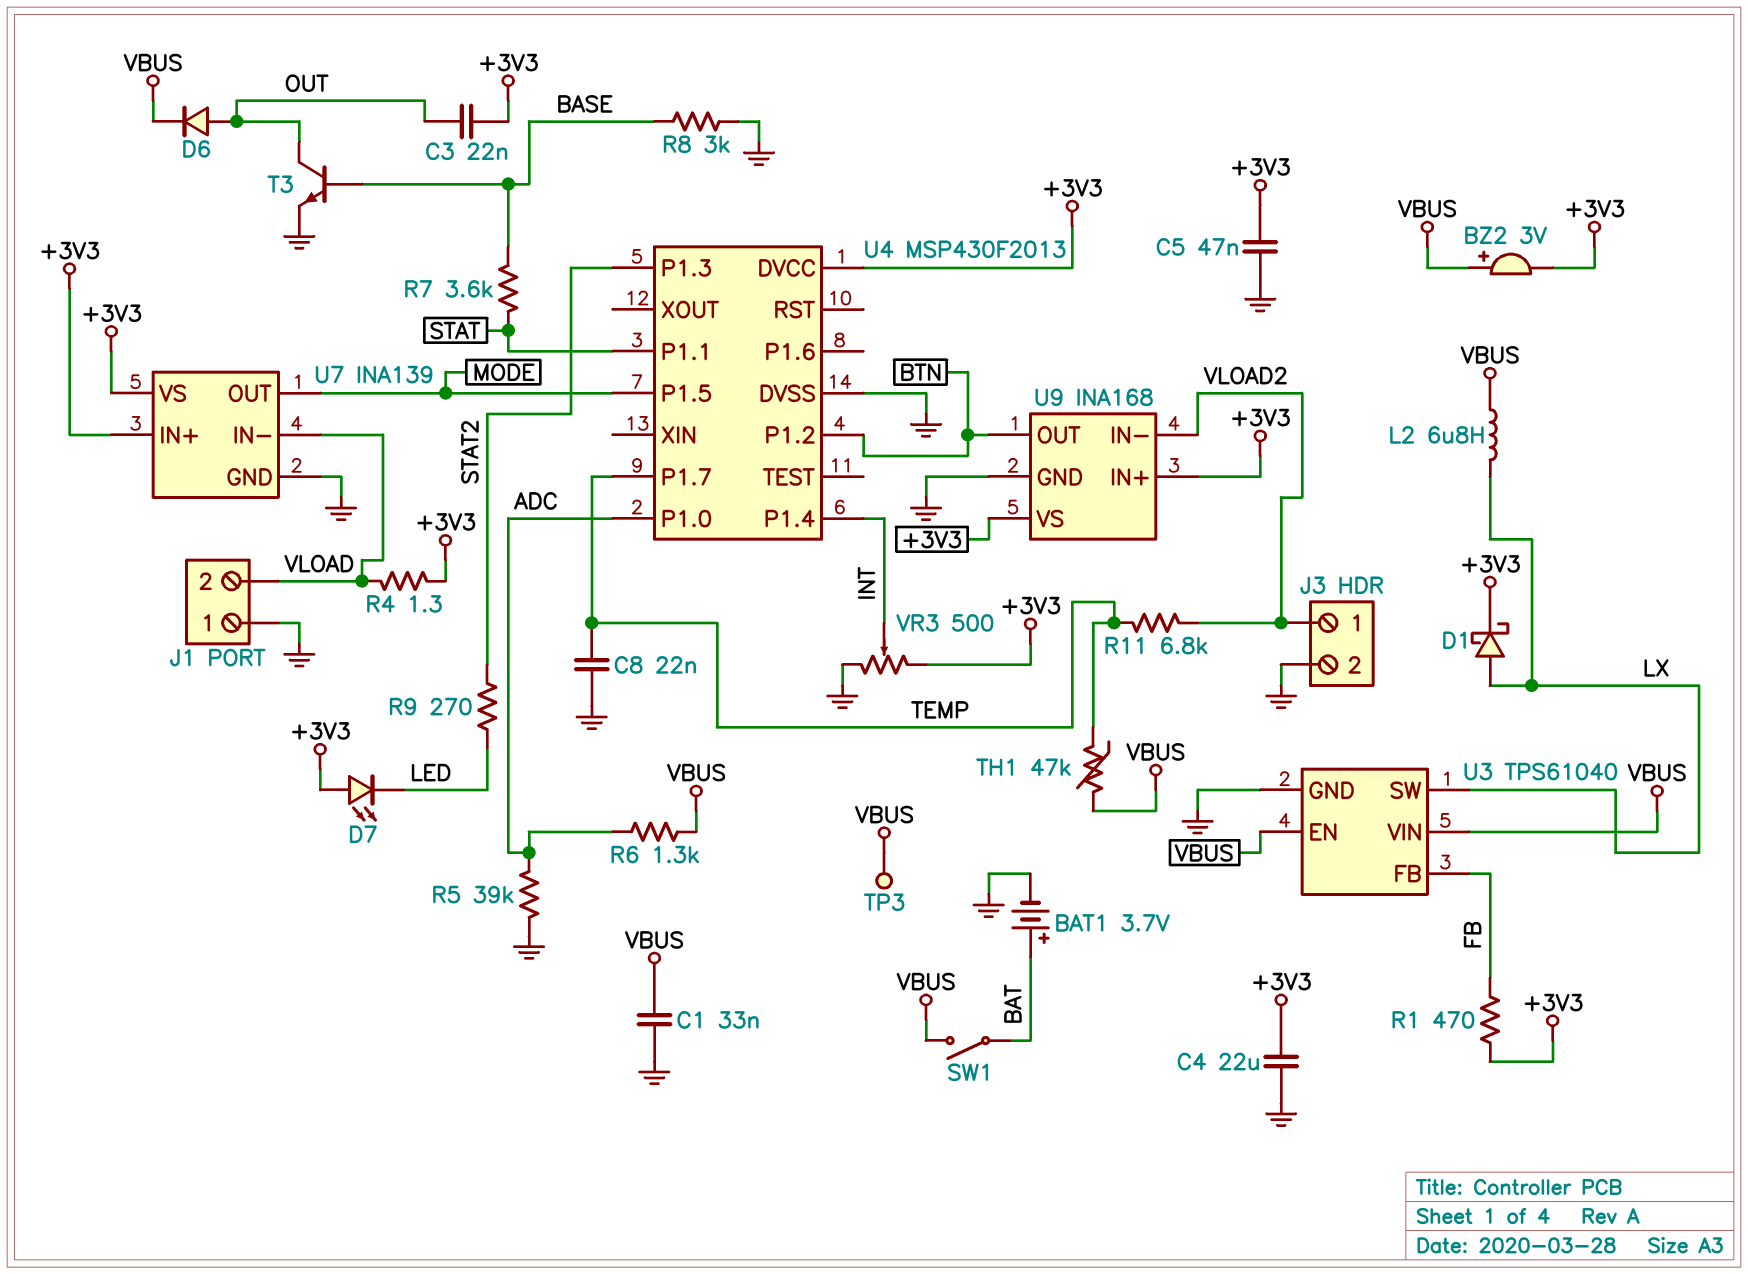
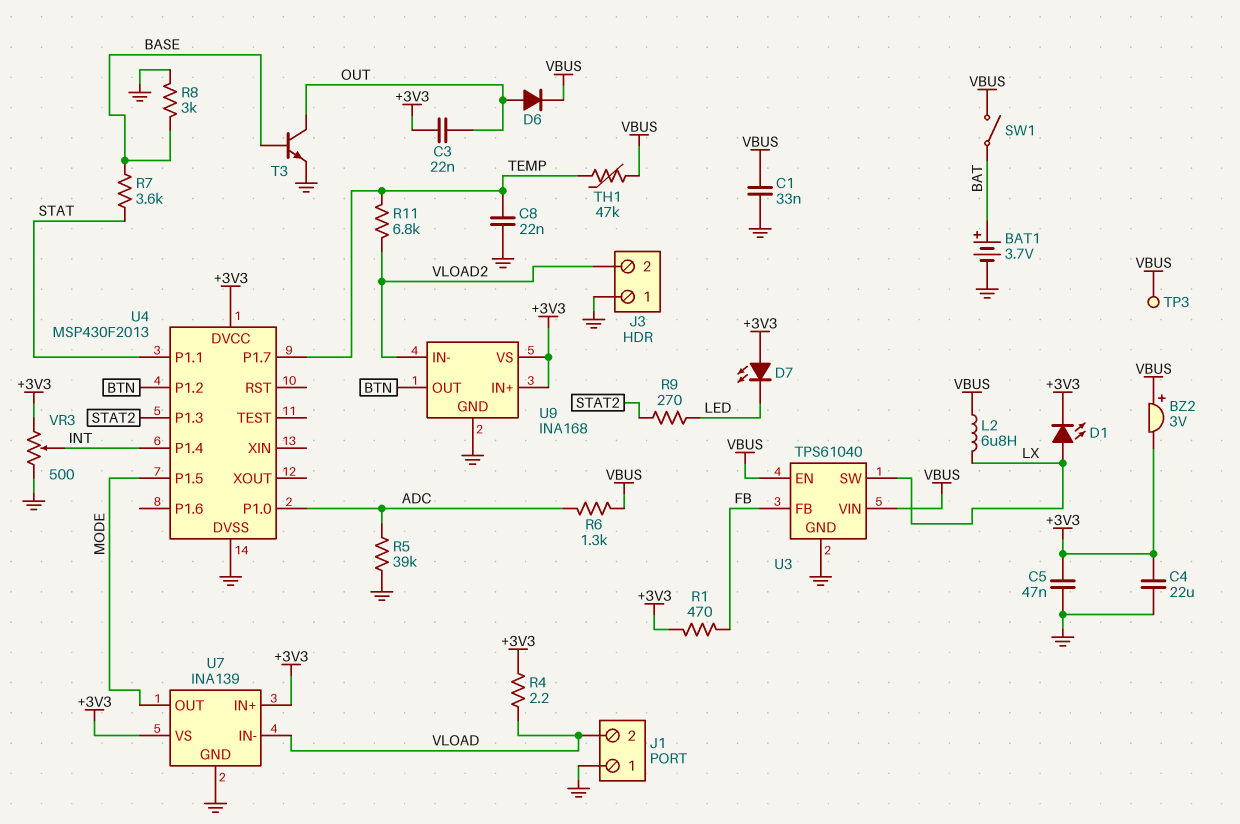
D1: schottky (A LX, K +3V3) -> LED (A LX, K +3V3)
J3 pin 1: VLOAD2 -> GND
J3 pin 2: GND -> VLOAD2
R4: 1.3 (+3V3, VLOAD) -> 2.2 (+3V3, VLOAD)

